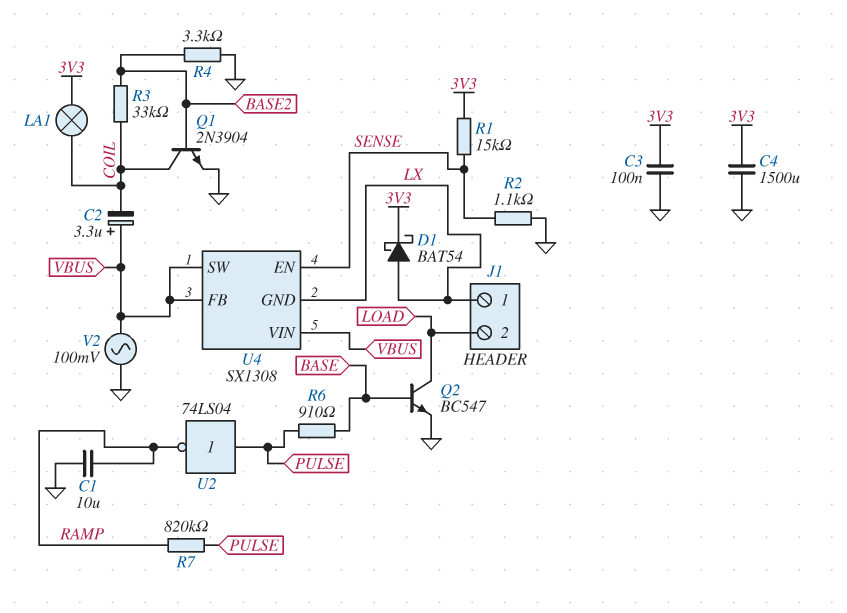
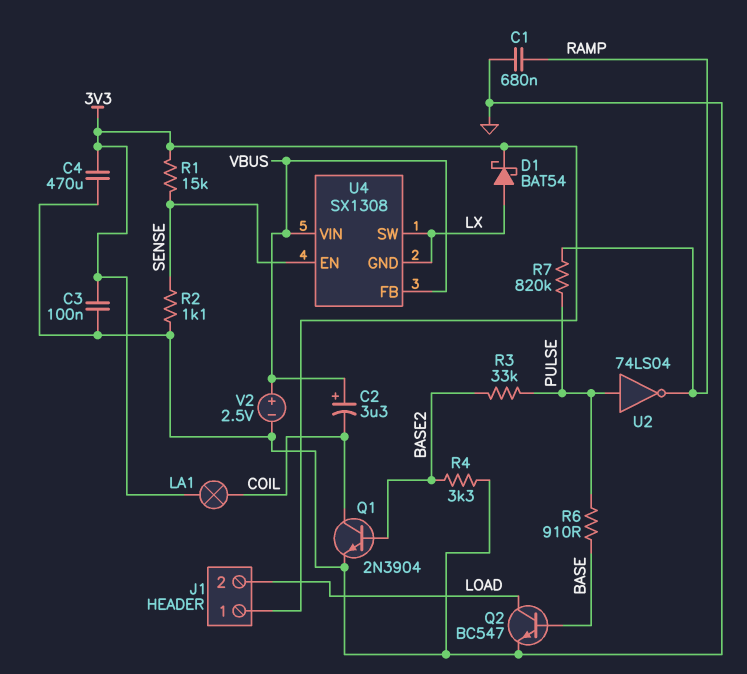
C1: 10uF (GND, RAMP) -> 680nF (GND, RAMP)
C4: 1500uF (3V3, GND) -> 470uF (3V3, GND)
J1 pin 1: LX -> 3V3
R3: 33k (BASE2, COIL) -> 33k (BASE2, PULSE)
U4 pin SW: VBUS -> LX
V2: AC 100mV (GND, VBUS) -> 2.5V (plus VBUS, minus GND)

